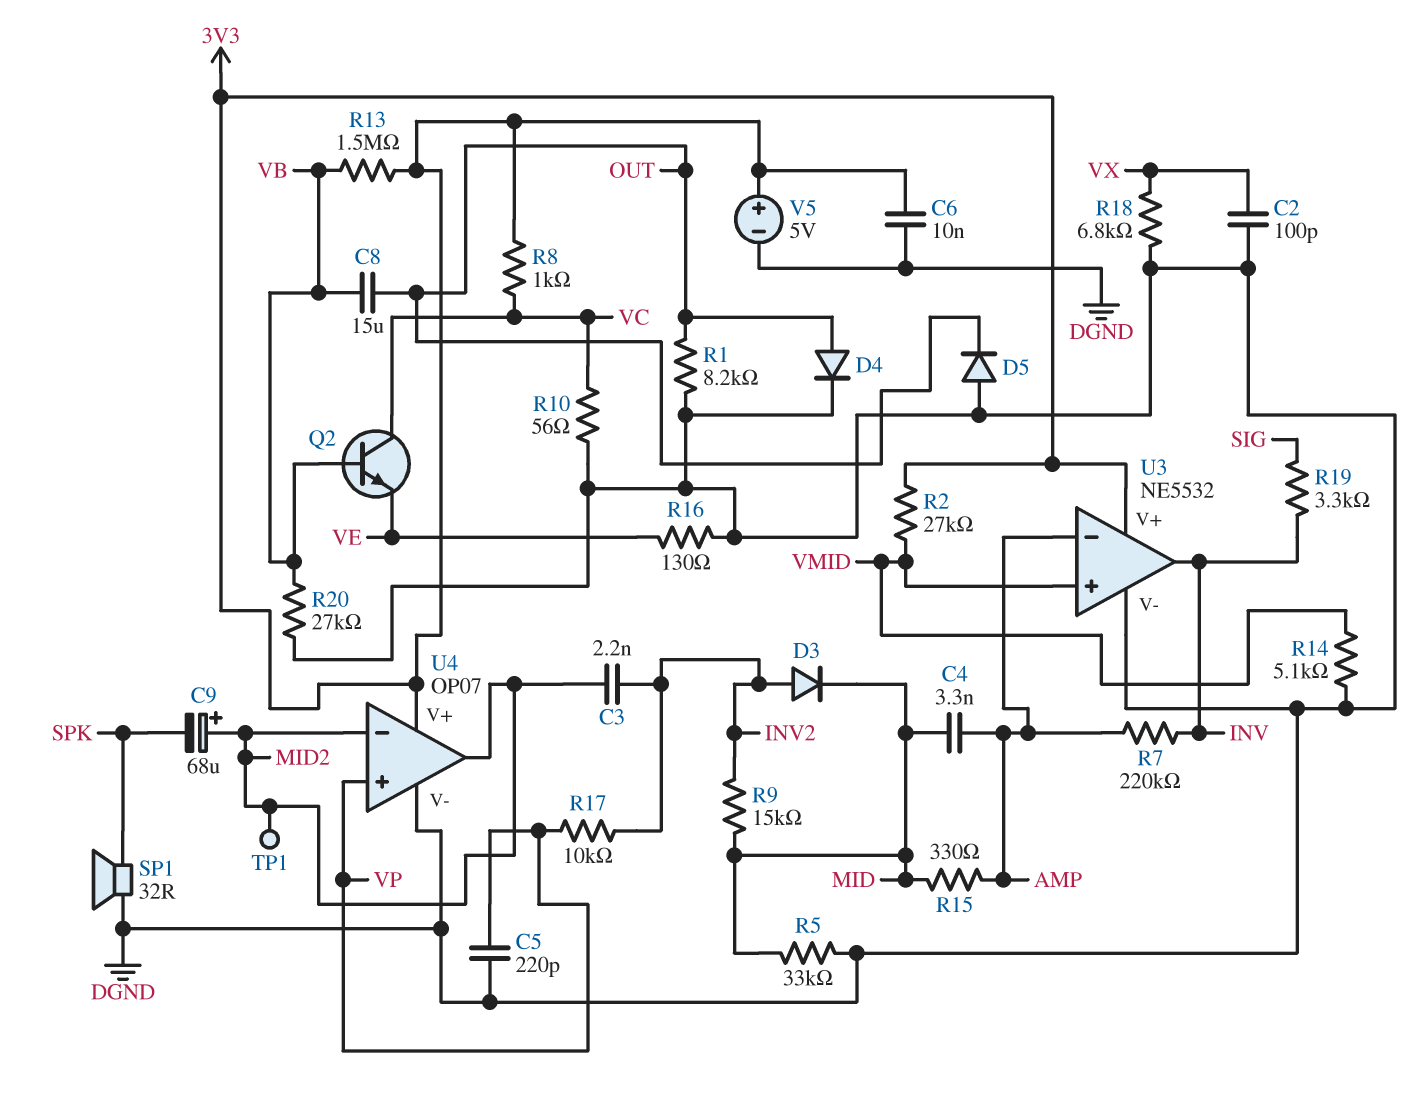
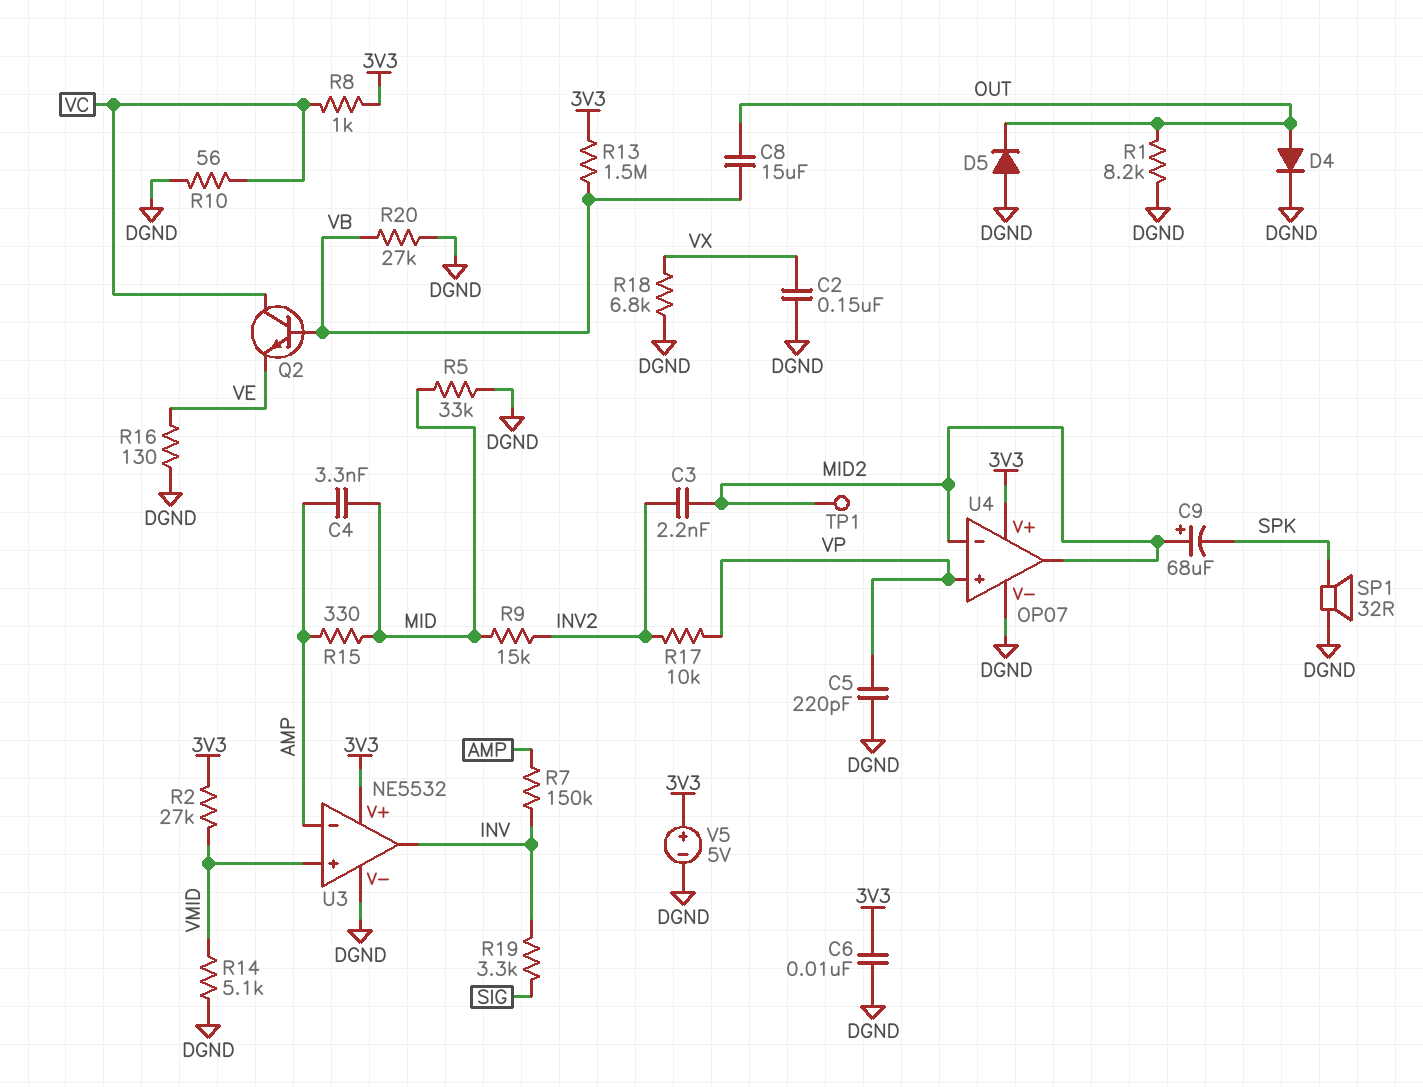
C2: 100pF (DGND, VX) -> 150nF (DGND, VX)
D3: diode (A INV2, K MID) -> none
R7: 220k (AMP, INV) -> 150k (AMP, INV)

